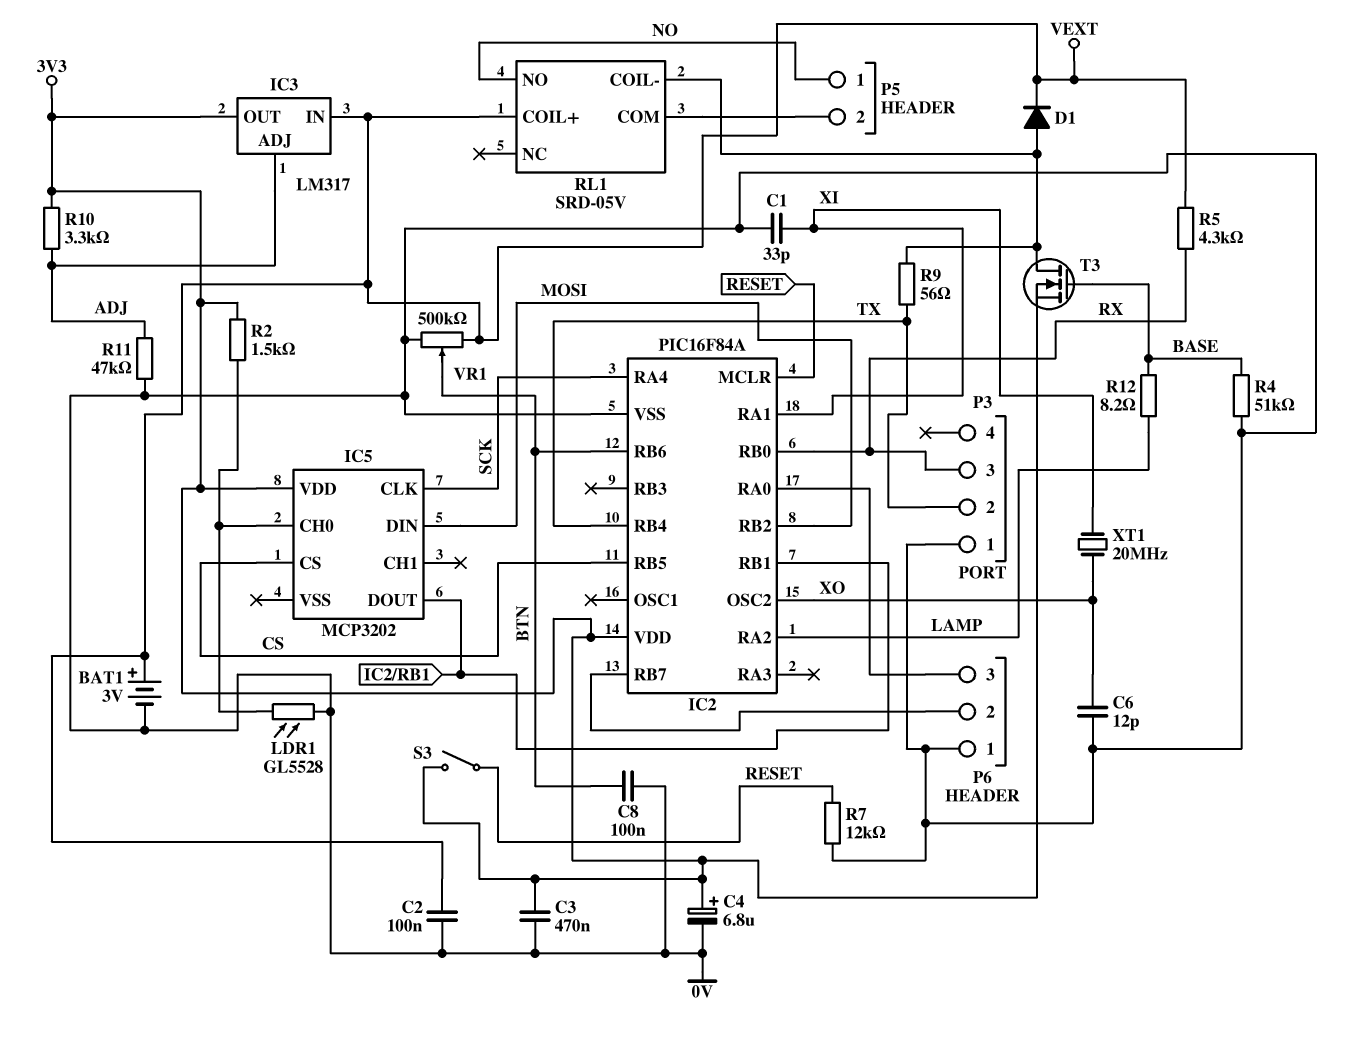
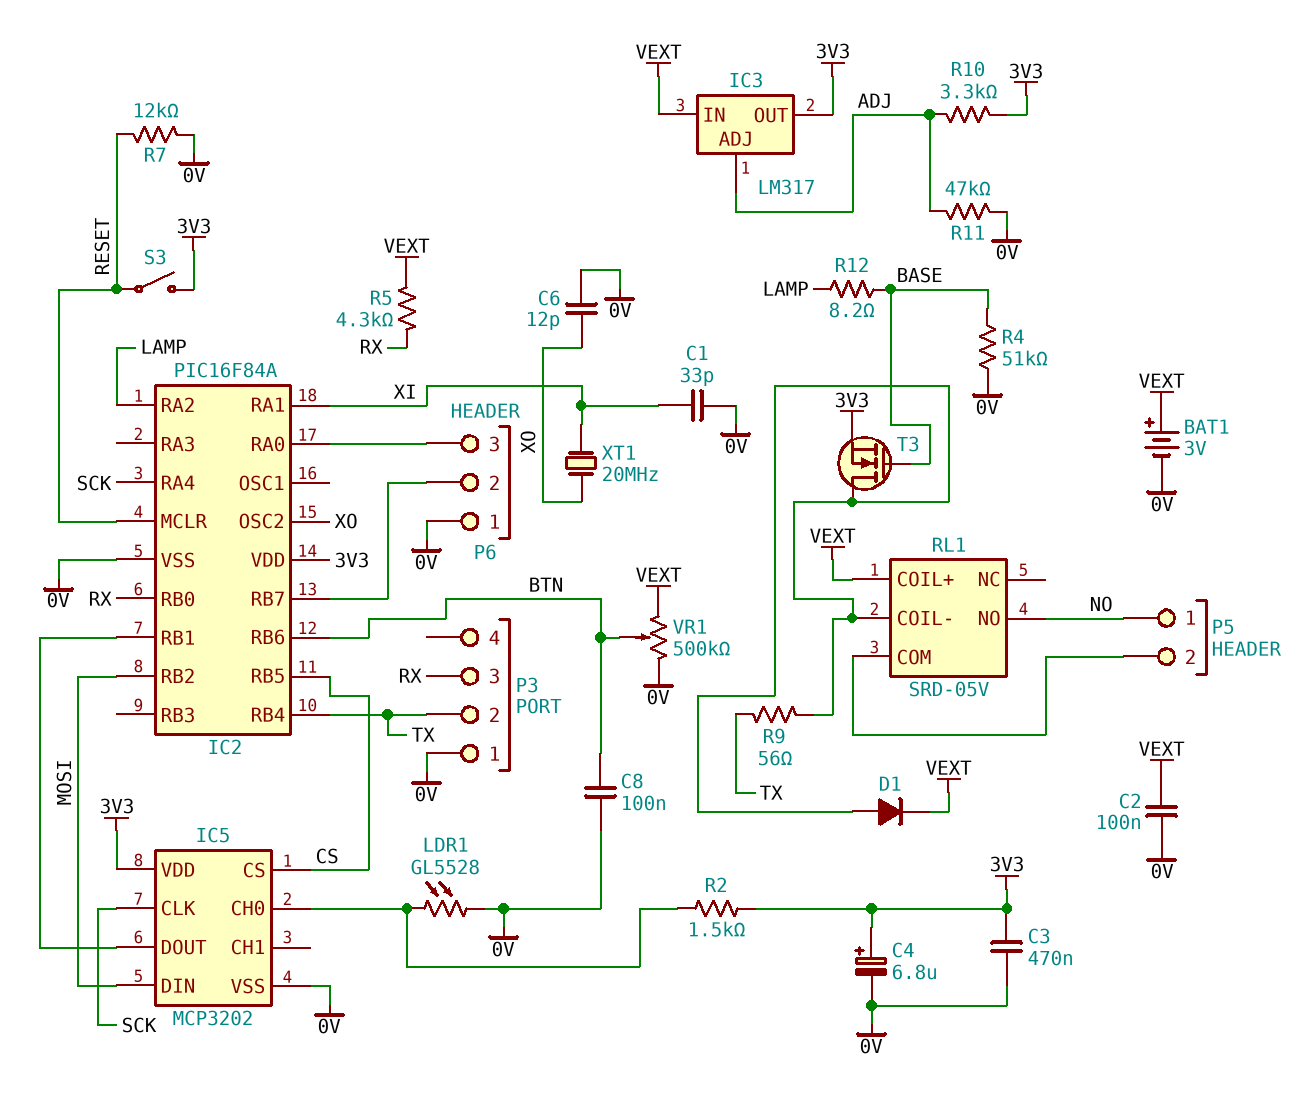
IC5 pin VSS: none -> 0V

